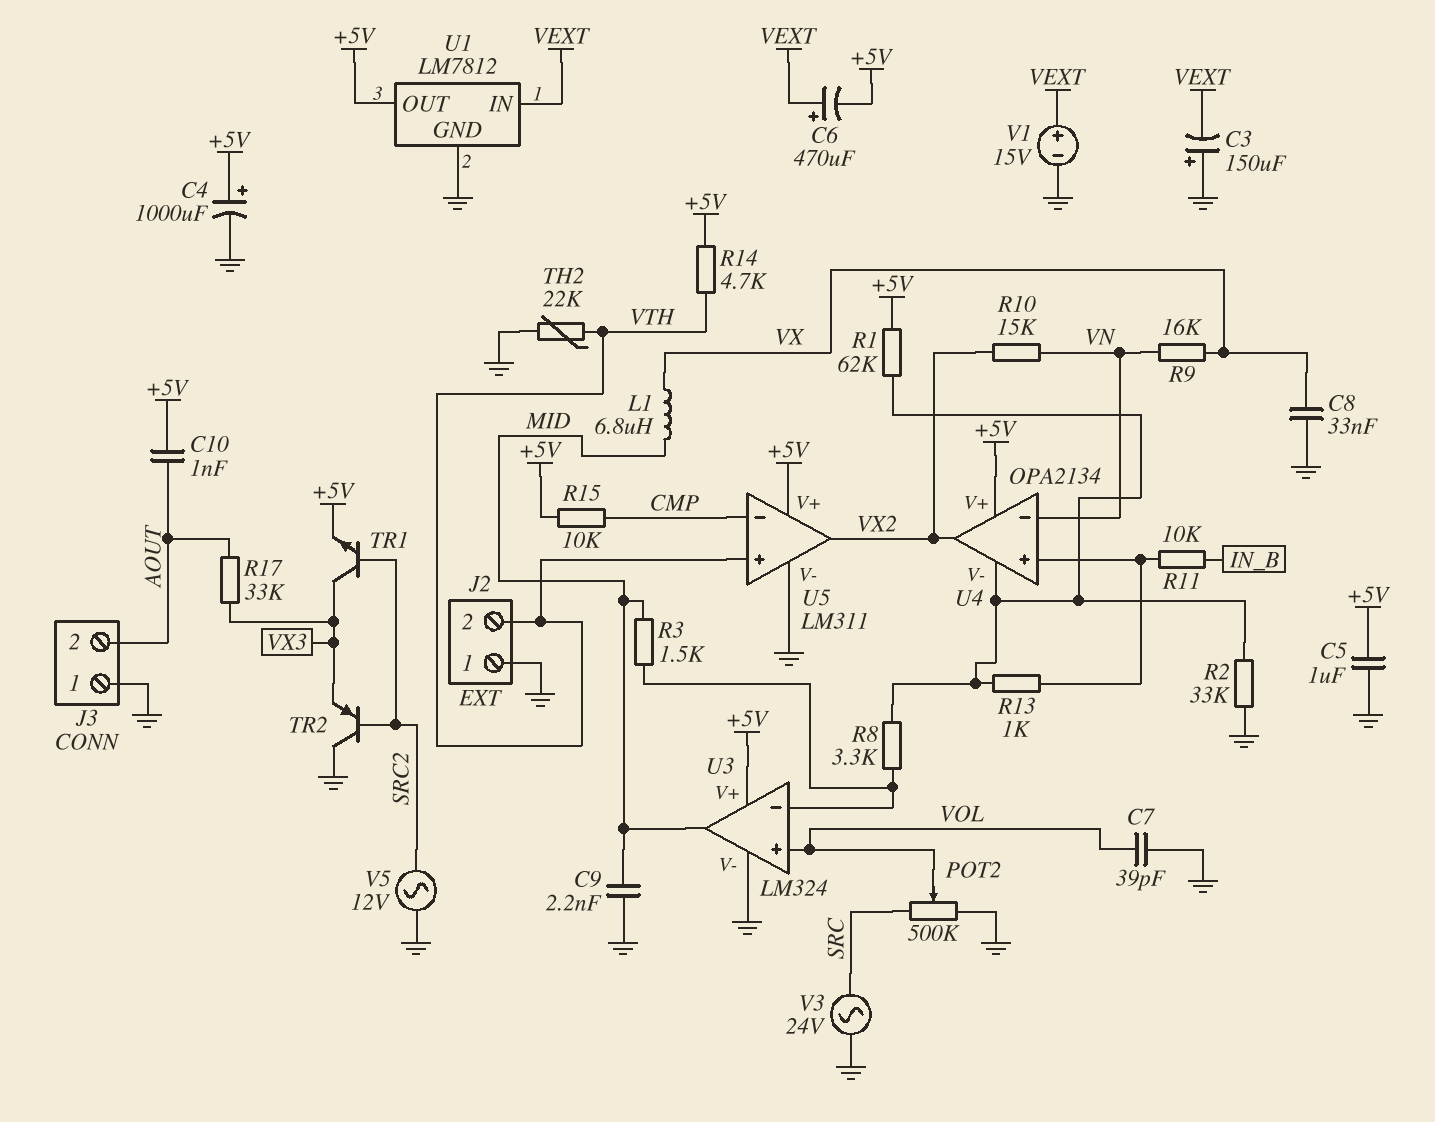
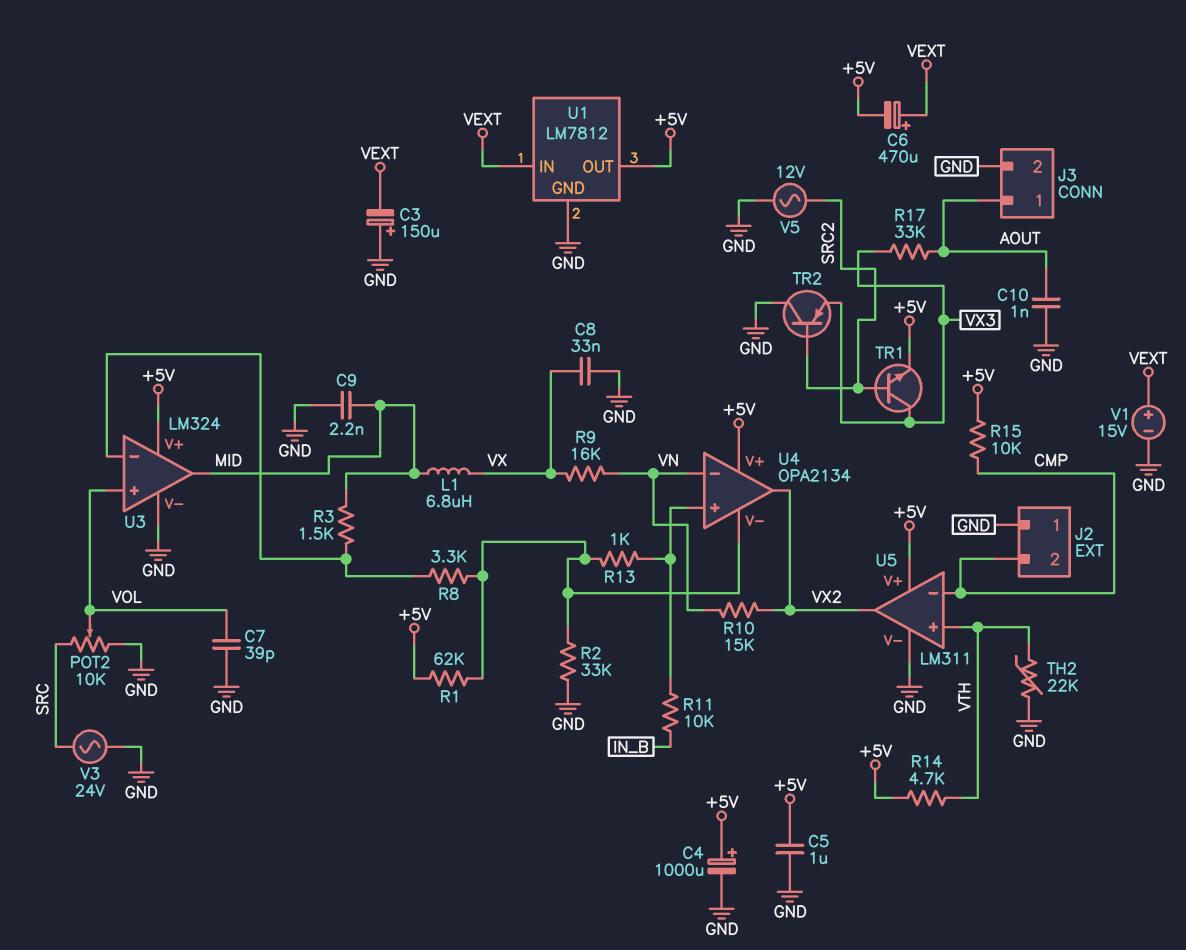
C10: 1nF (+5V, AOUT) -> 1nF (AOUT, GND)
J2 pin 2: VTH -> CMP
J3 pin 1: GND -> AOUT
J3 pin 2: AOUT -> GND
POT2: 500k (GND, SRC, wiper VOL) -> 10k (GND, SRC, wiper VOL)

